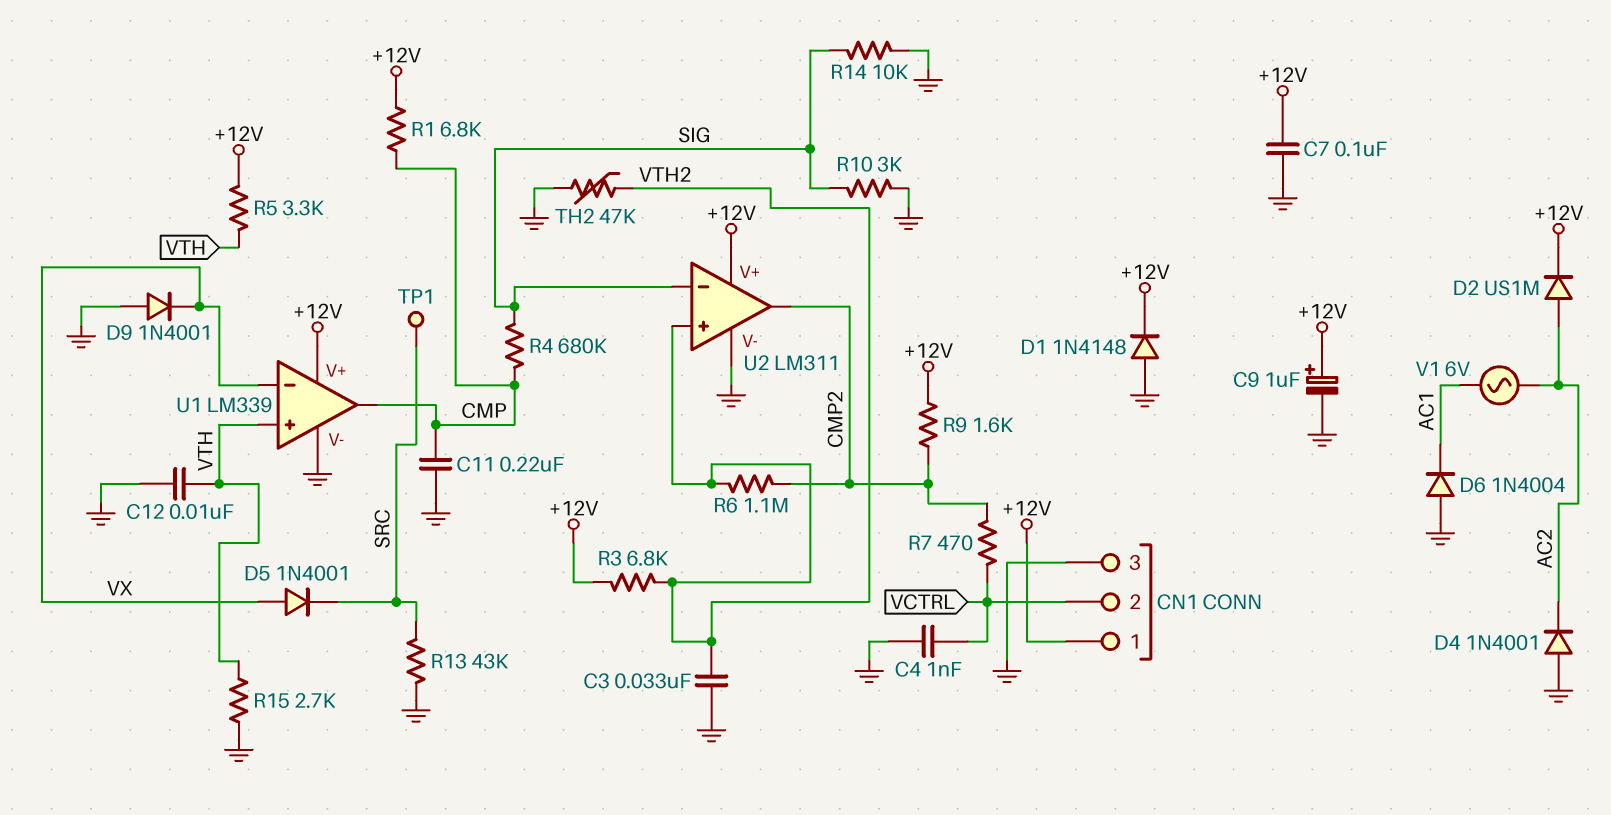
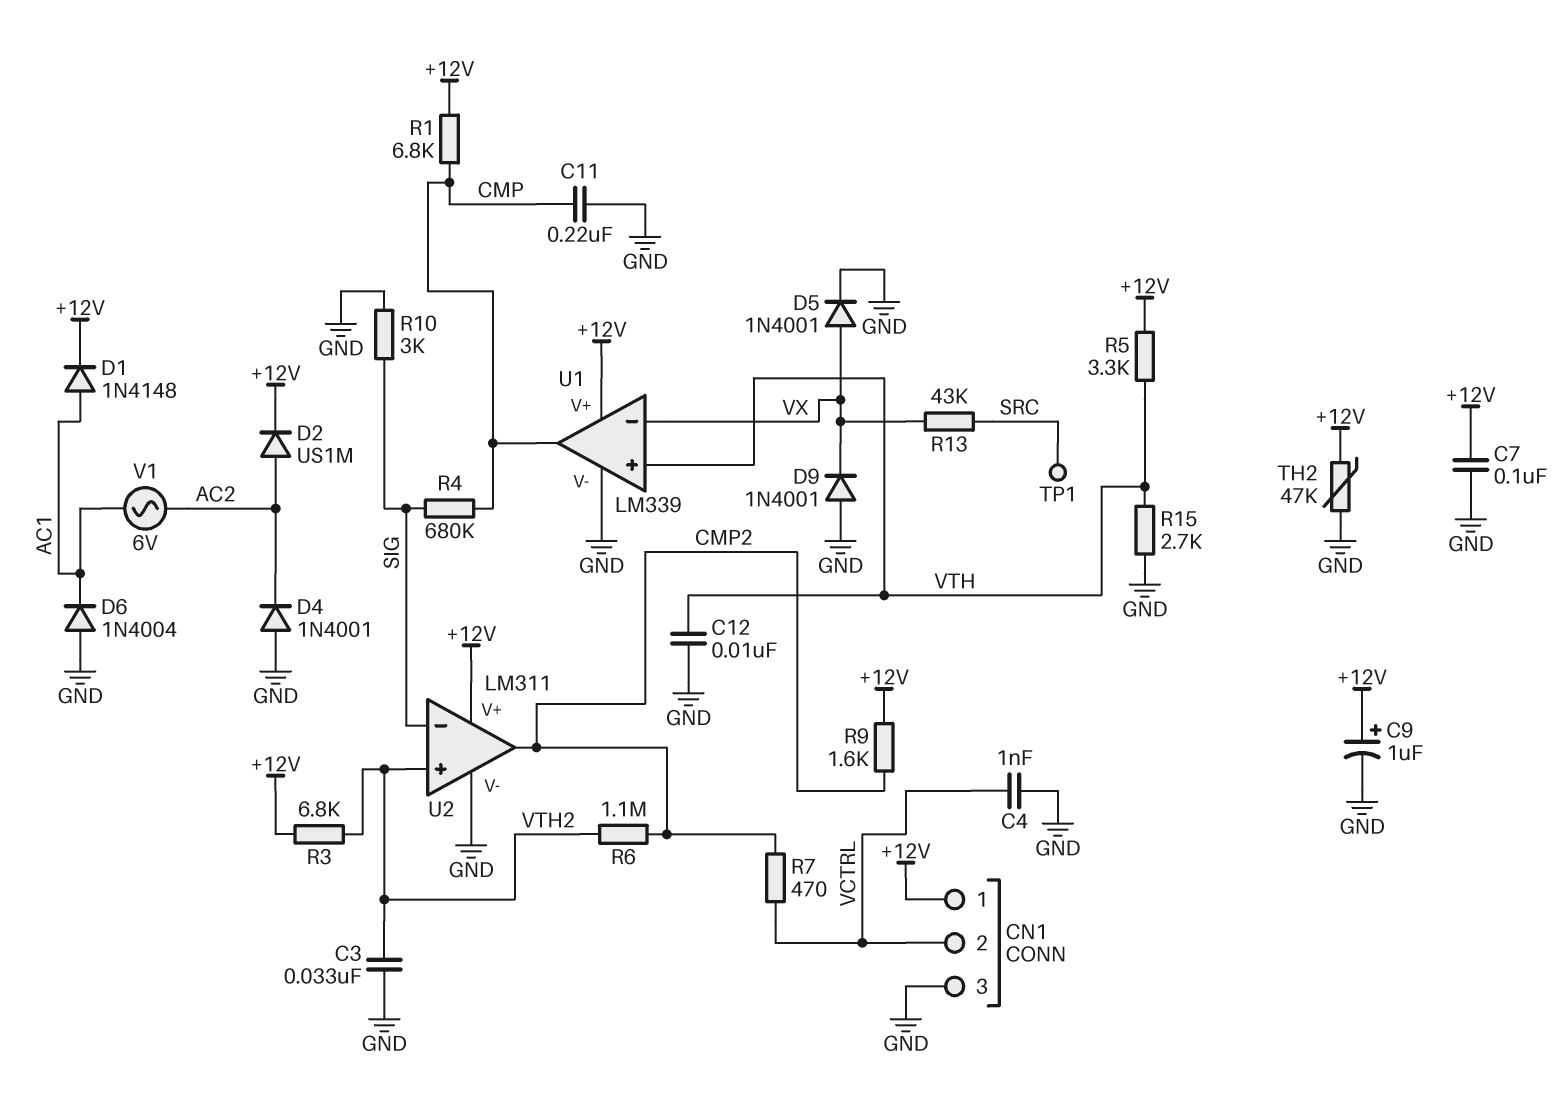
D1: diode 1N4148 (A GND, K +12V) -> diode 1N4148 (A AC1, K +12V)
D5: diode 1N4001 (A VX, K SRC) -> diode 1N4001 (A VX, K GND)
R13: 43k (GND, SRC) -> 43k (SRC, VX)
R14: 10k (GND, SIG) -> none
TH2: 47k (GND, VTH2) -> 47k (+12V, GND)

